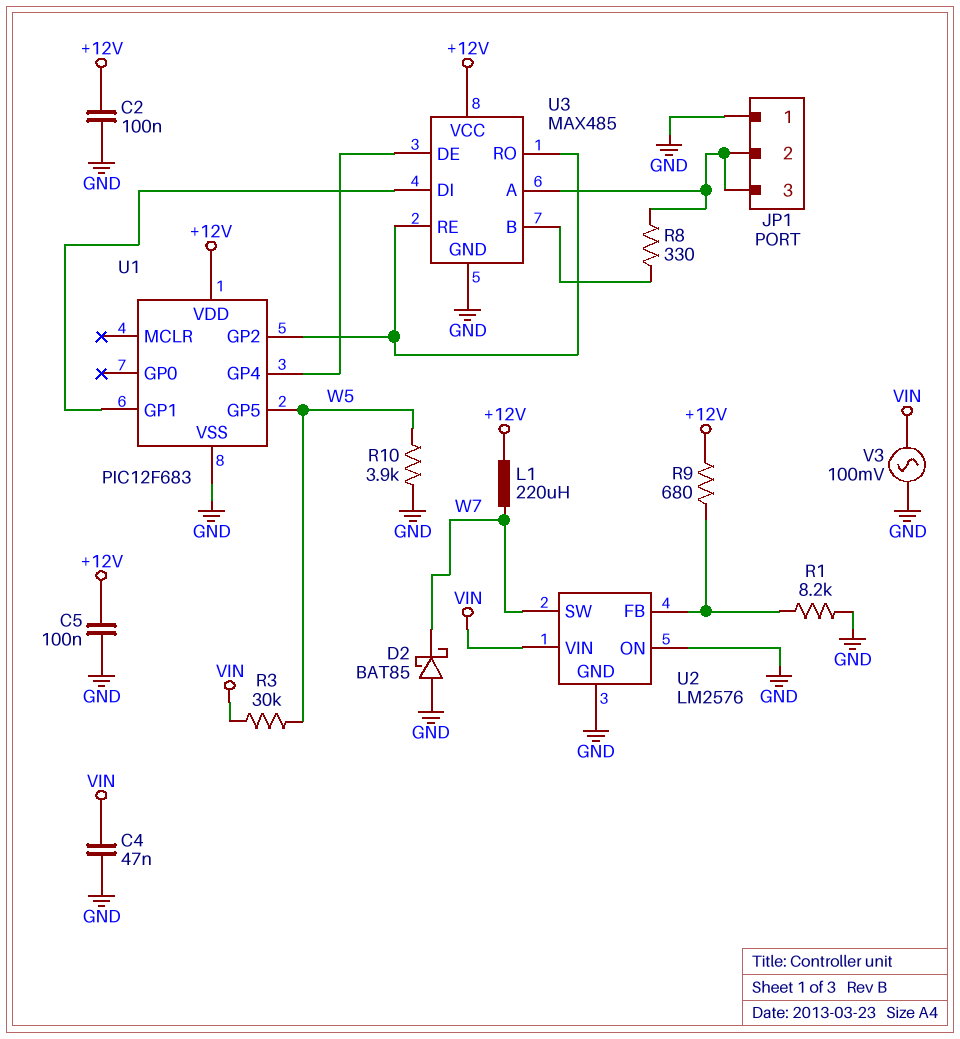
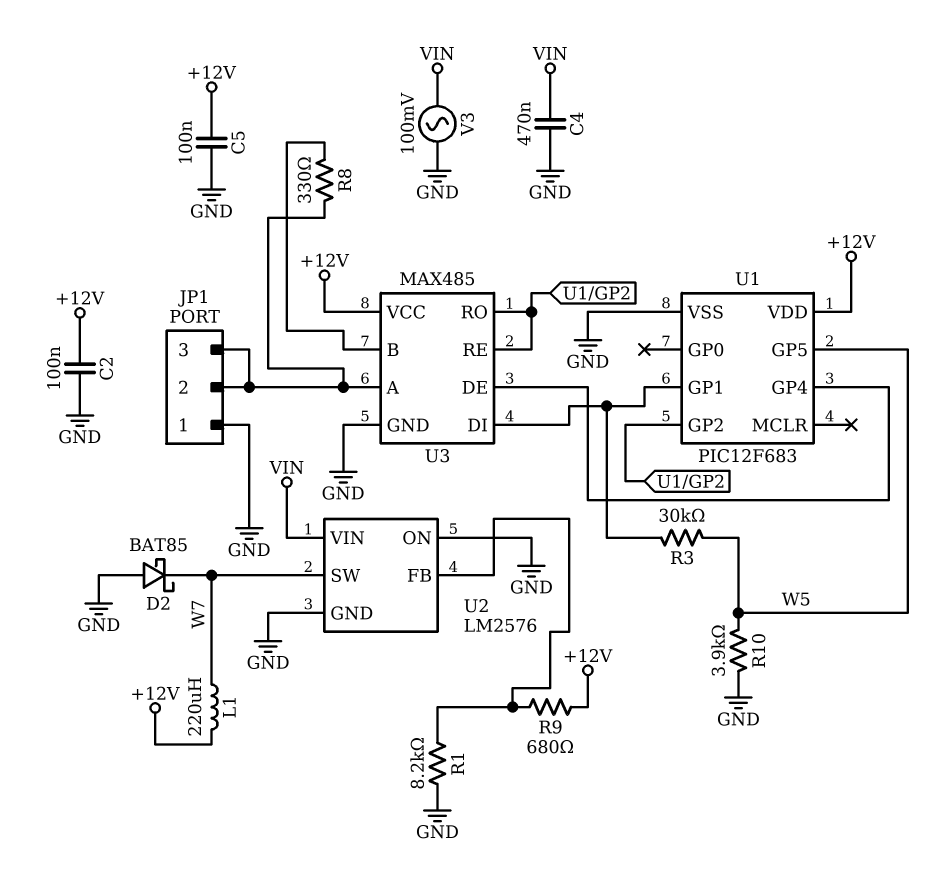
C4: 47nF (GND, VIN) -> 470nF (GND, VIN)
R3: 30k (VIN, W5) -> 30k (U1/GP1, W5)

